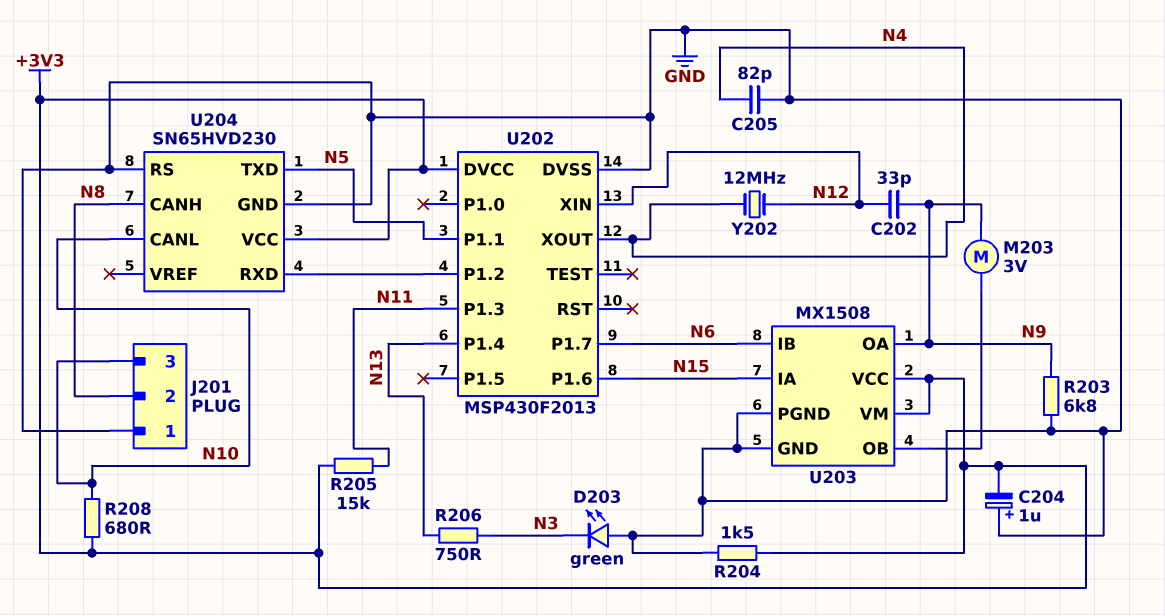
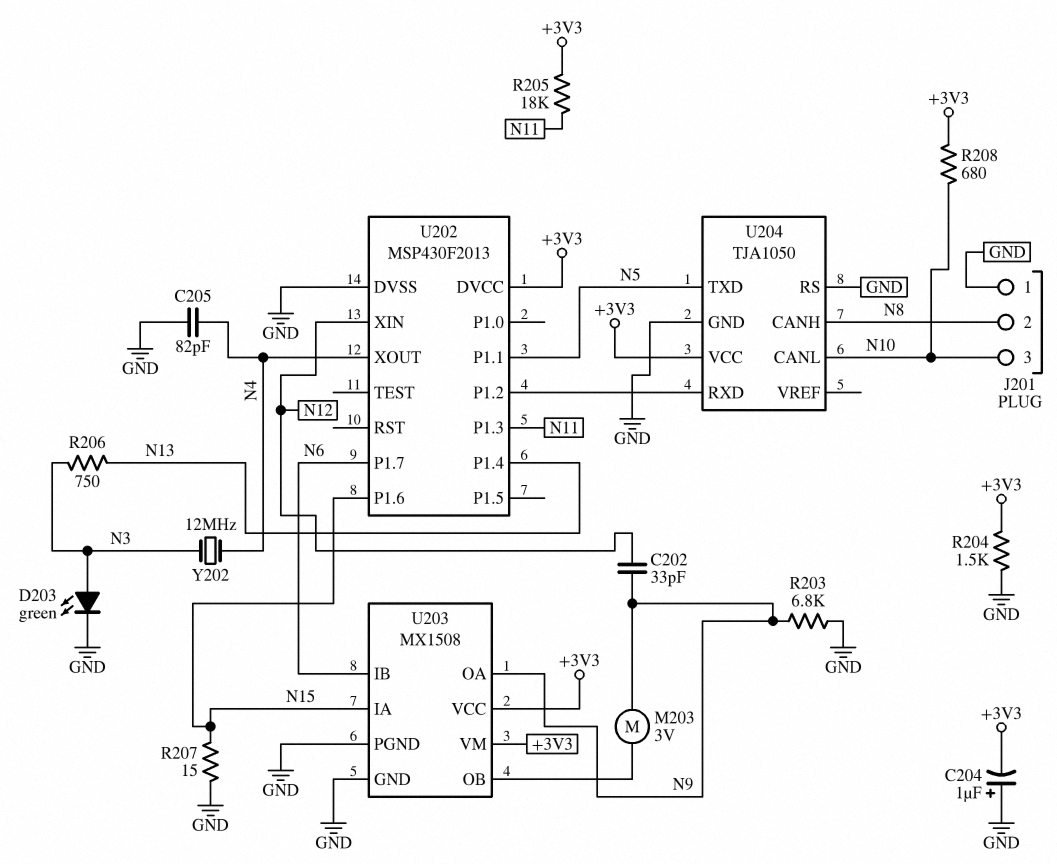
D203: LED green (A GND, K N3) -> LED green (A N3, K GND)
R205: 15k (+3V3, N11) -> 18k (+3V3, N11)
R207: none -> 15 (GND, N15)
U204: SN65HVD230 -> TJA1050
Y202: 12MHz (N4, N12) -> 12MHz (N3, N4)

